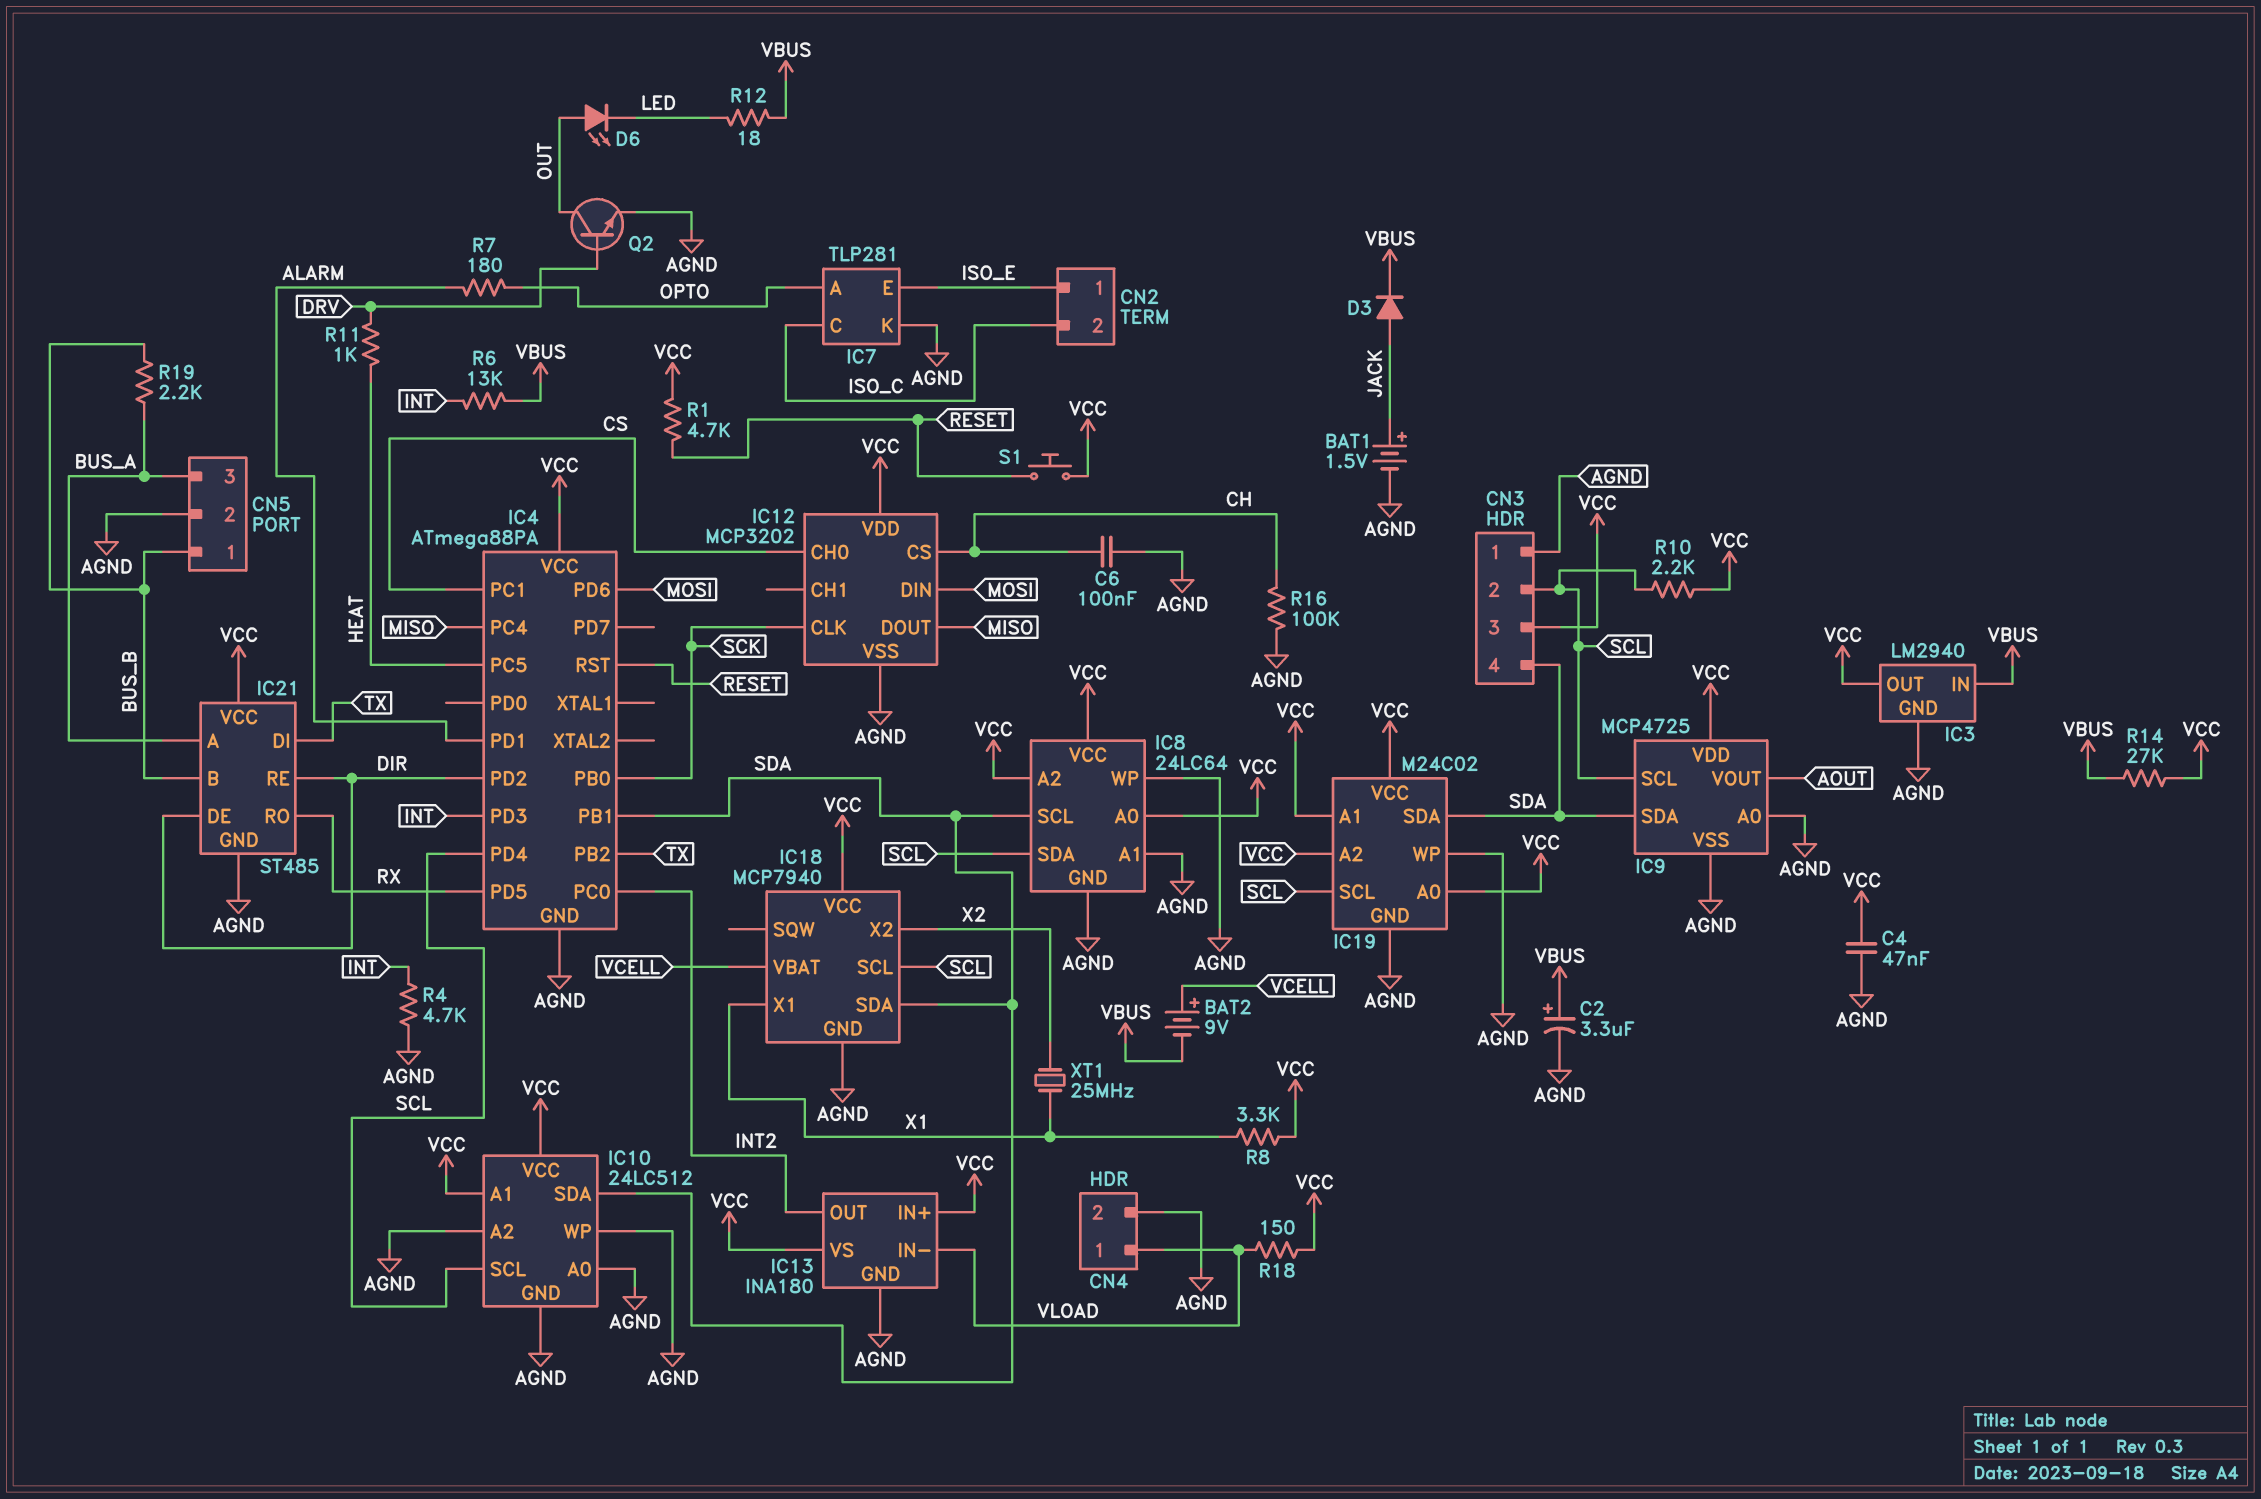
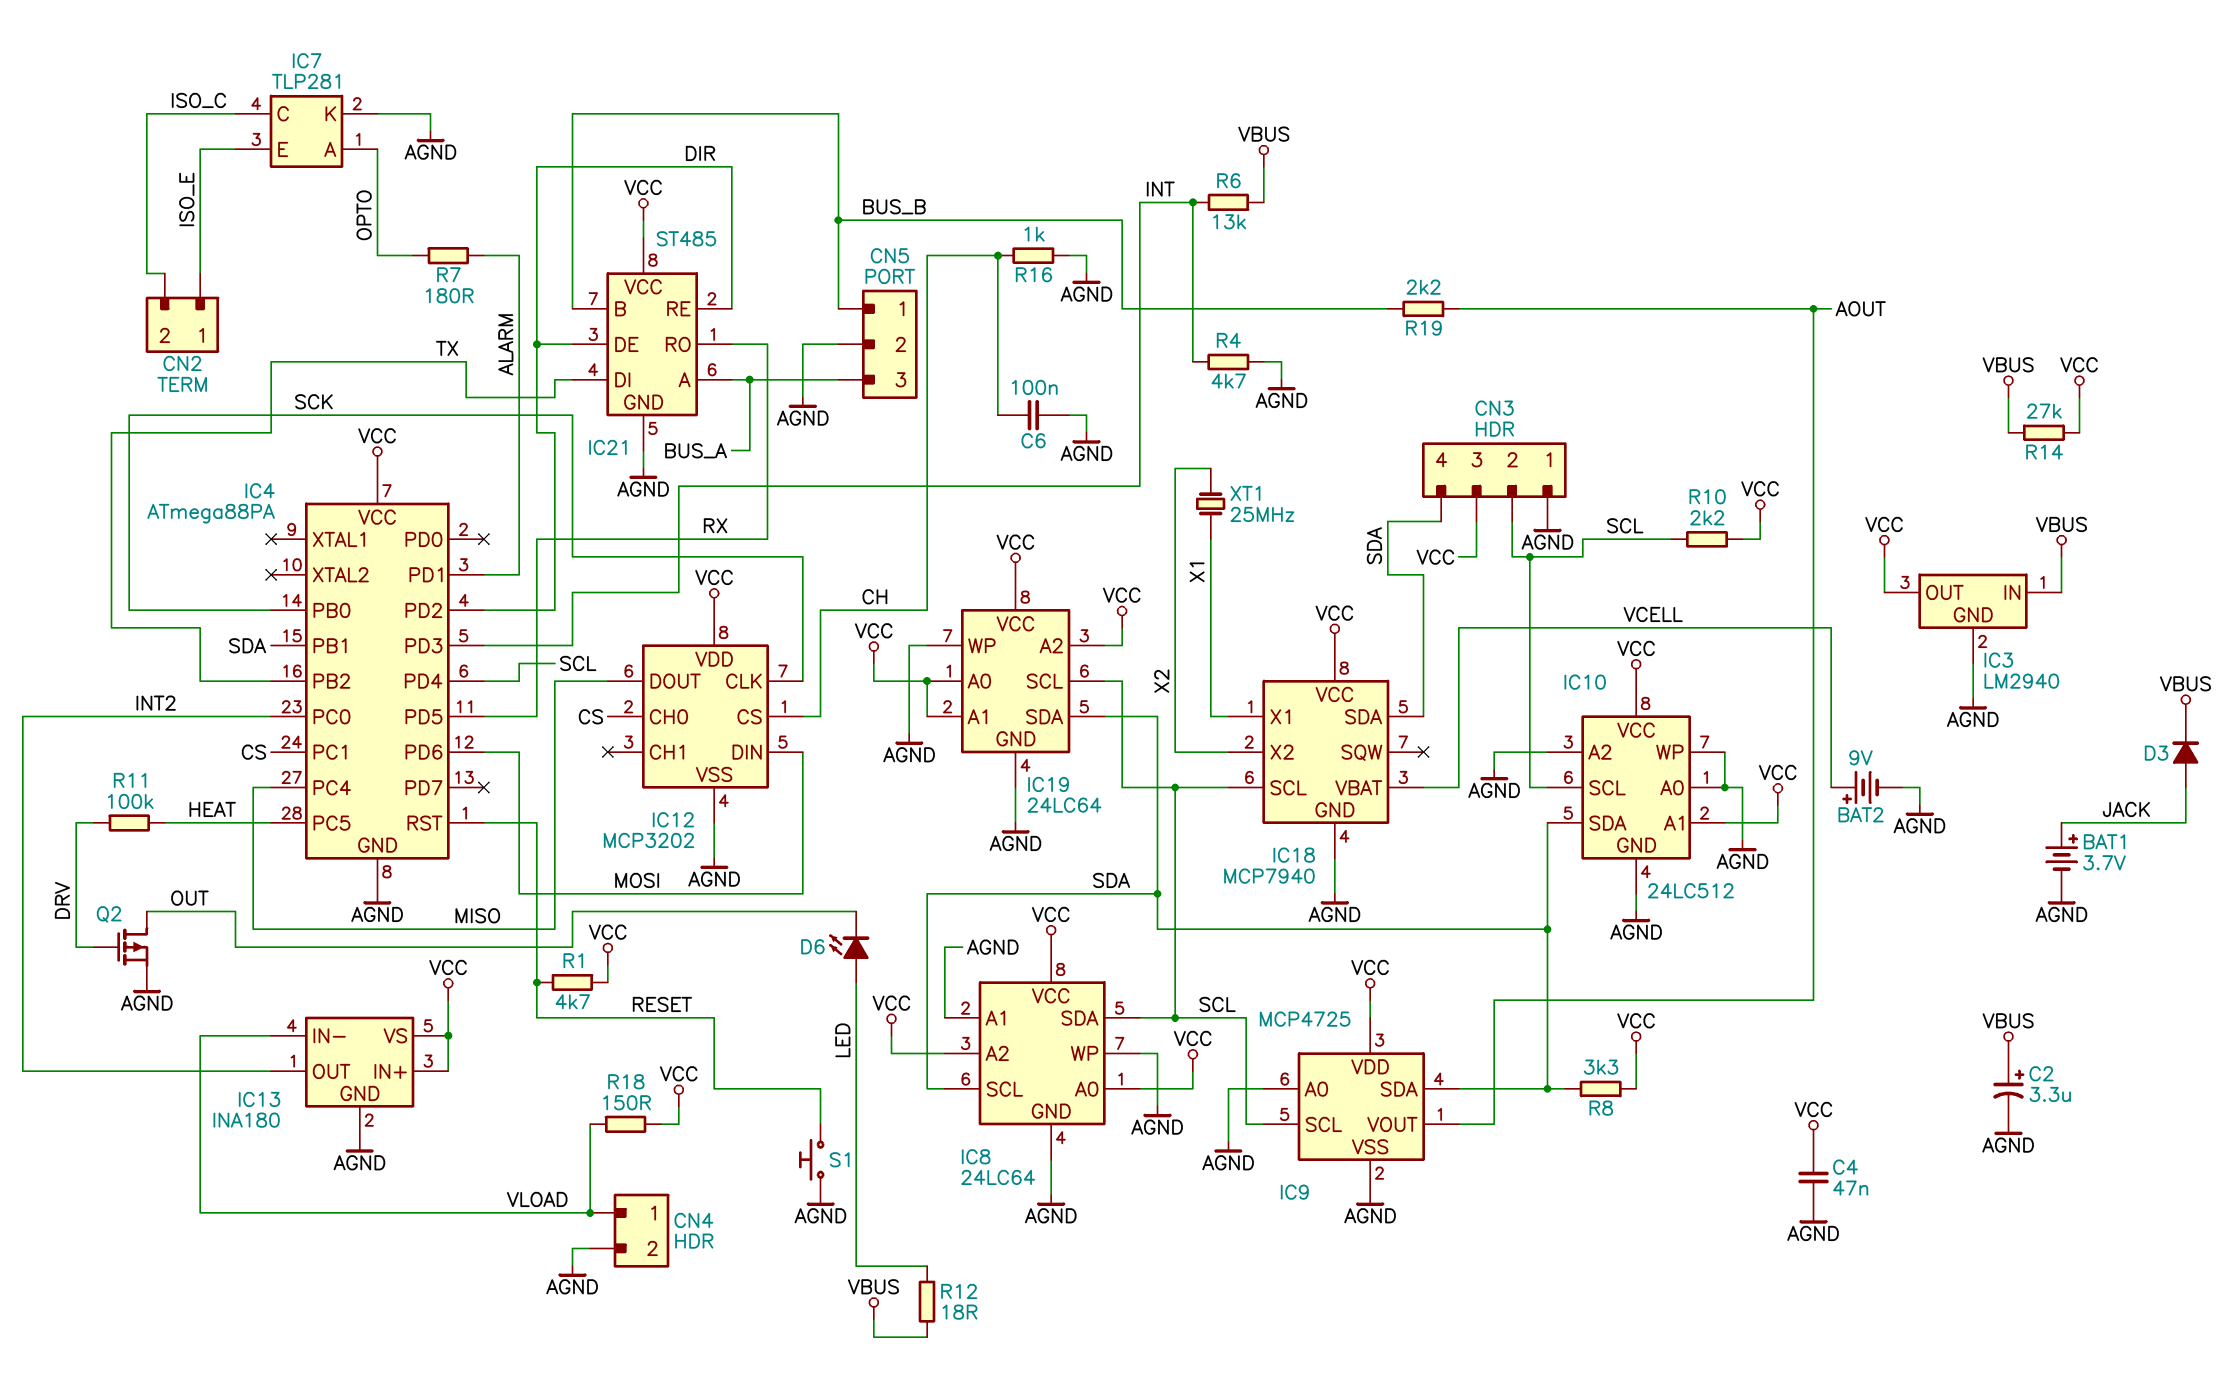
BAT1: 1.5V (plus JACK, minus AGND) -> 3.7V (plus JACK, minus AGND)
BAT2: 9V (plus VCELL, minus VBUS) -> 9V (plus VCELL, minus AGND)
D6: LED (A OUT, K LED) -> LED (A LED, K OUT)
IC19: M24C02 -> 24LC64
Q2: NPN (B DRV, C OUT, E AGND) -> PMOS (G DRV, D OUT, S AGND)
R8: 3.3k (VCC, X1) -> 3.3k (SDA, VCC)
R11: 1k (DRV, HEAT) -> 100k (DRV, HEAT)
R16: 100k (AGND, CH) -> 1k (AGND, CH)
R19: 2.2k (BUS_A, BUS_B) -> 2.2k (AOUT, BUS_B)
S1: button (RESET, VCC) -> button (AGND, RESET)

